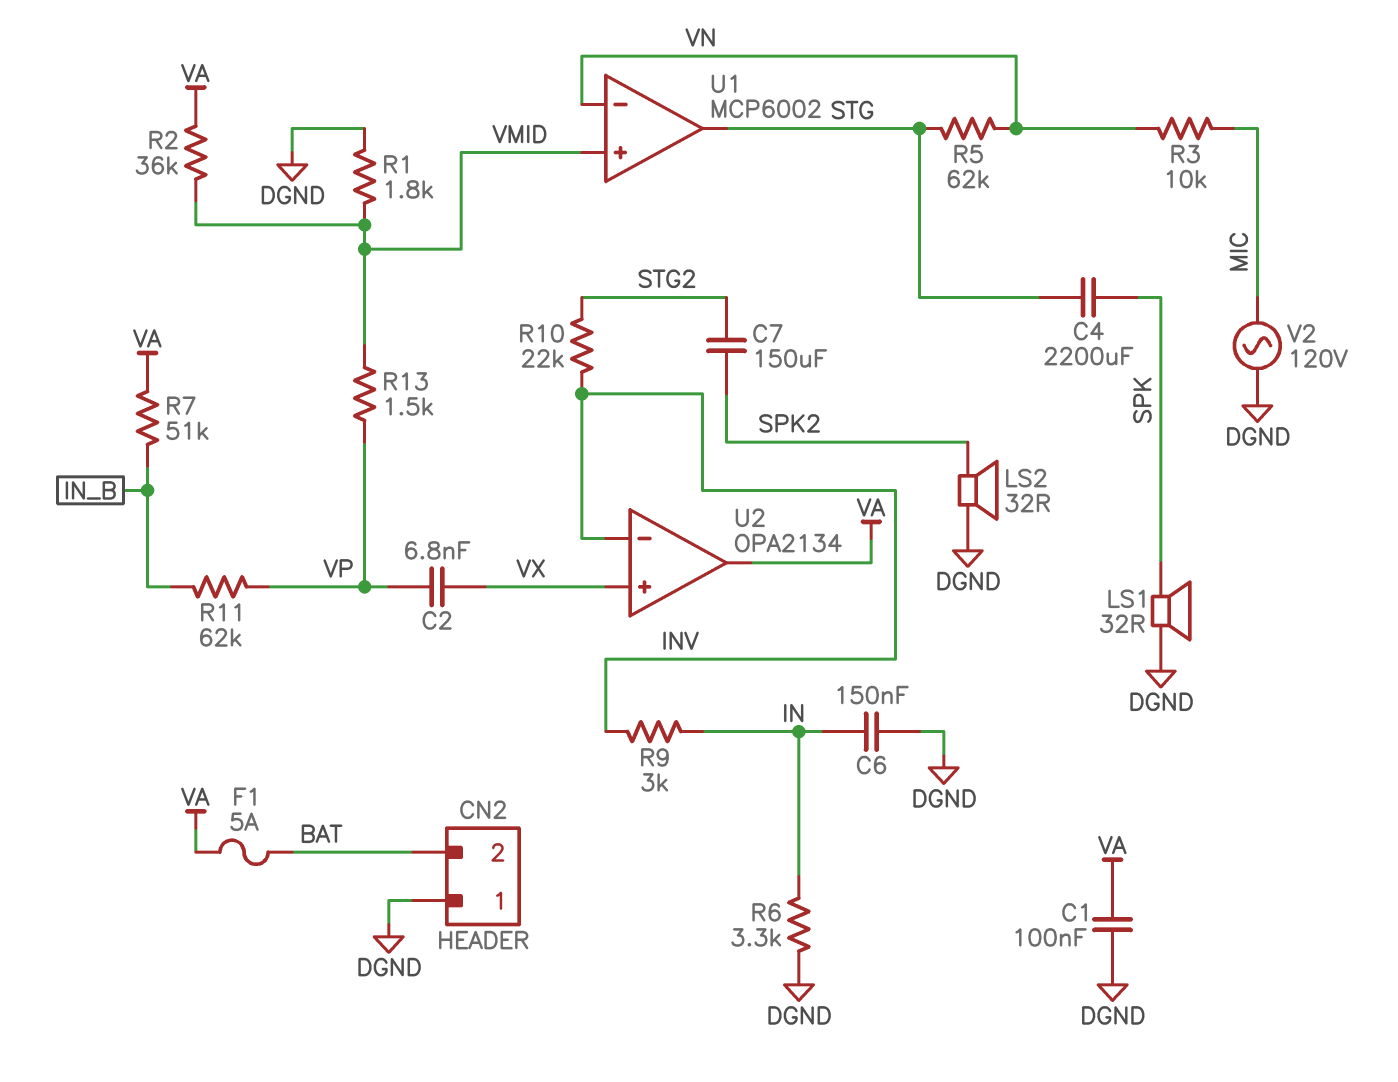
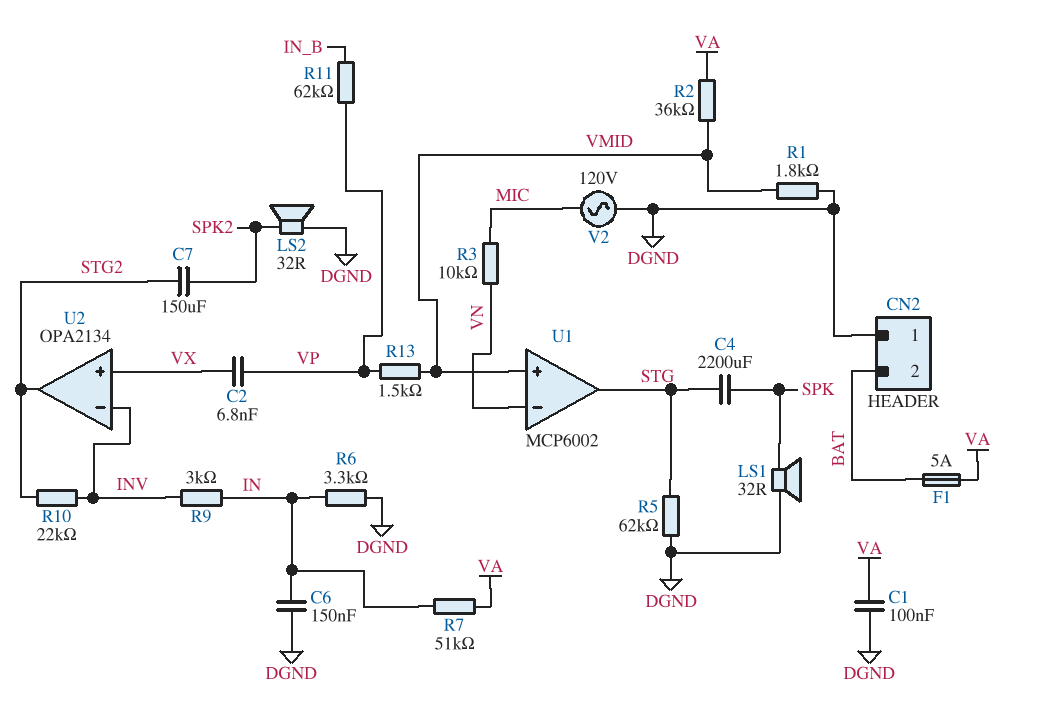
R5: 62k (STG, VN) -> 62k (DGND, STG)
R7: 51k (IN_B, VA) -> 51k (IN, VA)
U2 pin out: VA -> STG2

